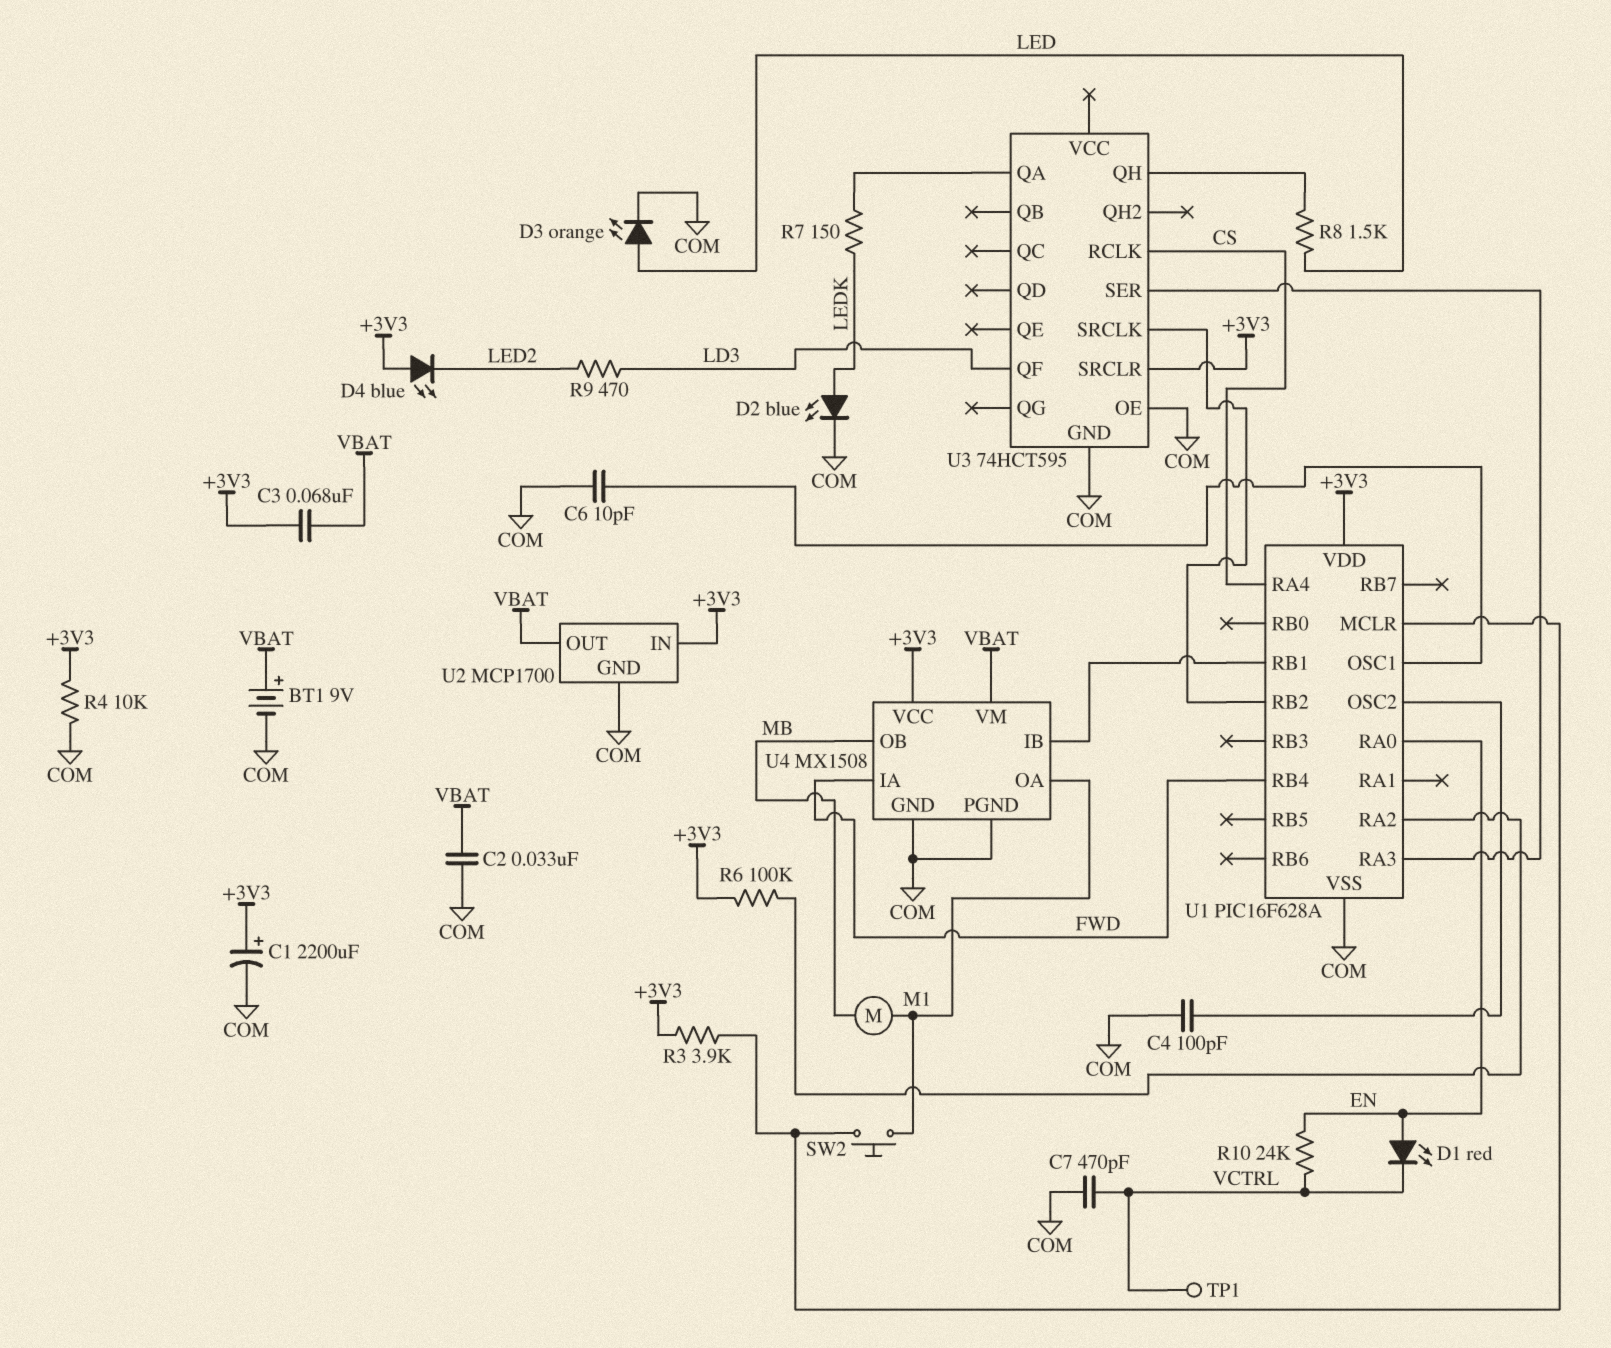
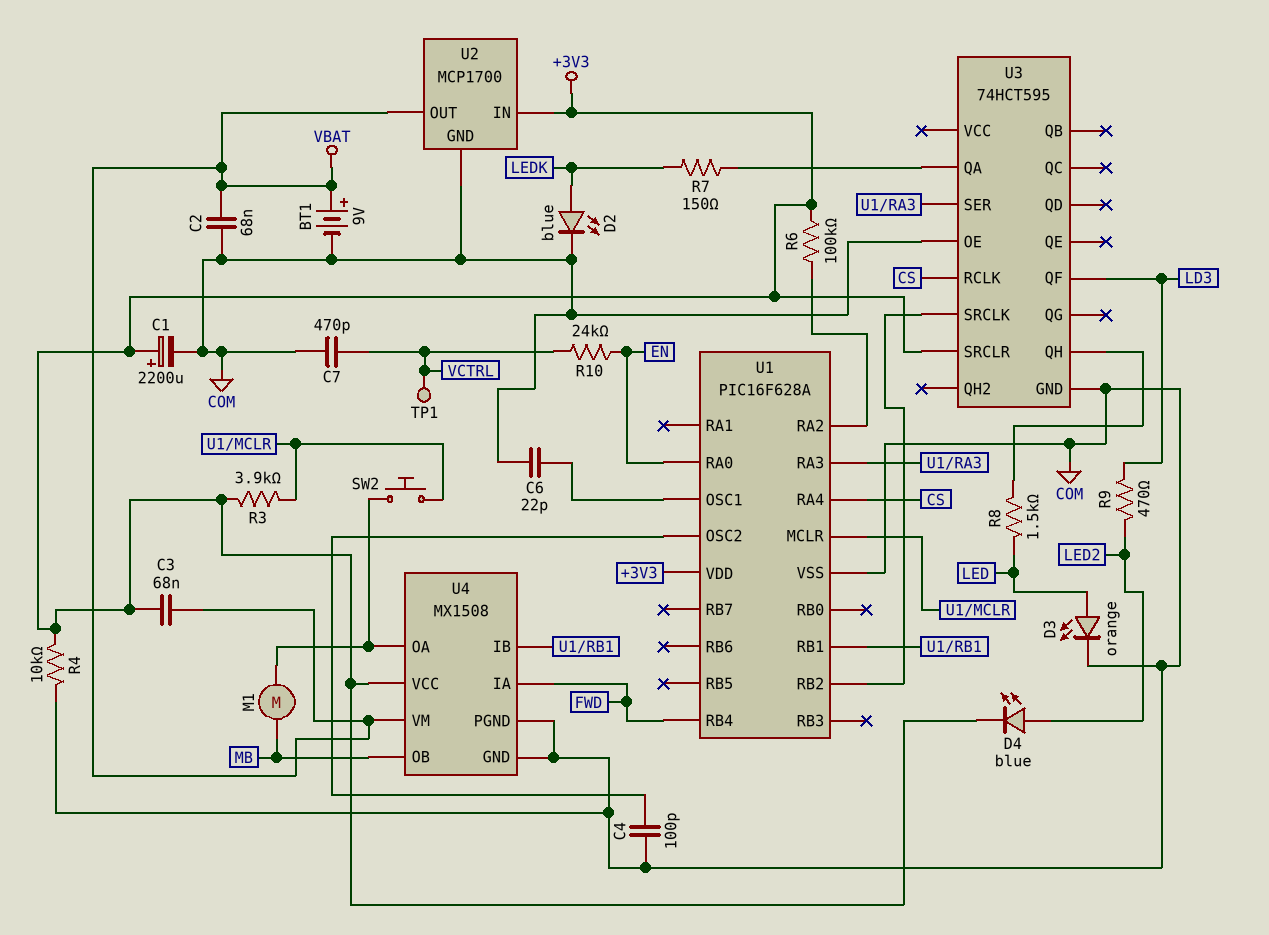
C2: 33nF (COM, VBAT) -> 68nF (COM, VBAT)
C6: 10pF (COM, U1/OSC1) -> 22pF (COM, U1/OSC1)
D1: LED red (A EN, K VCTRL) -> none
D4: LED blue (A +3V3, K LED2) -> LED blue (A LED2, K +3V3)

